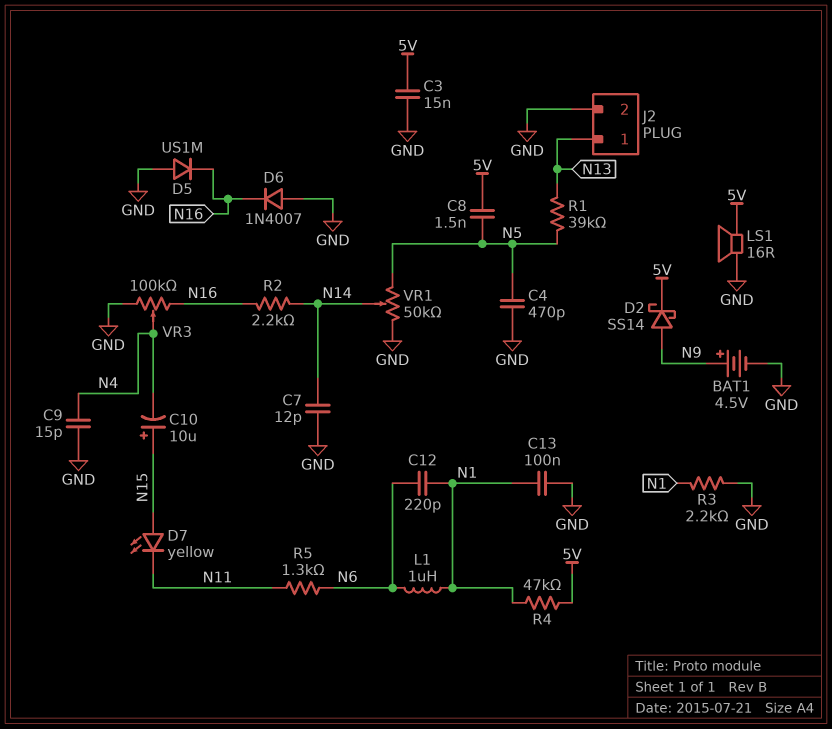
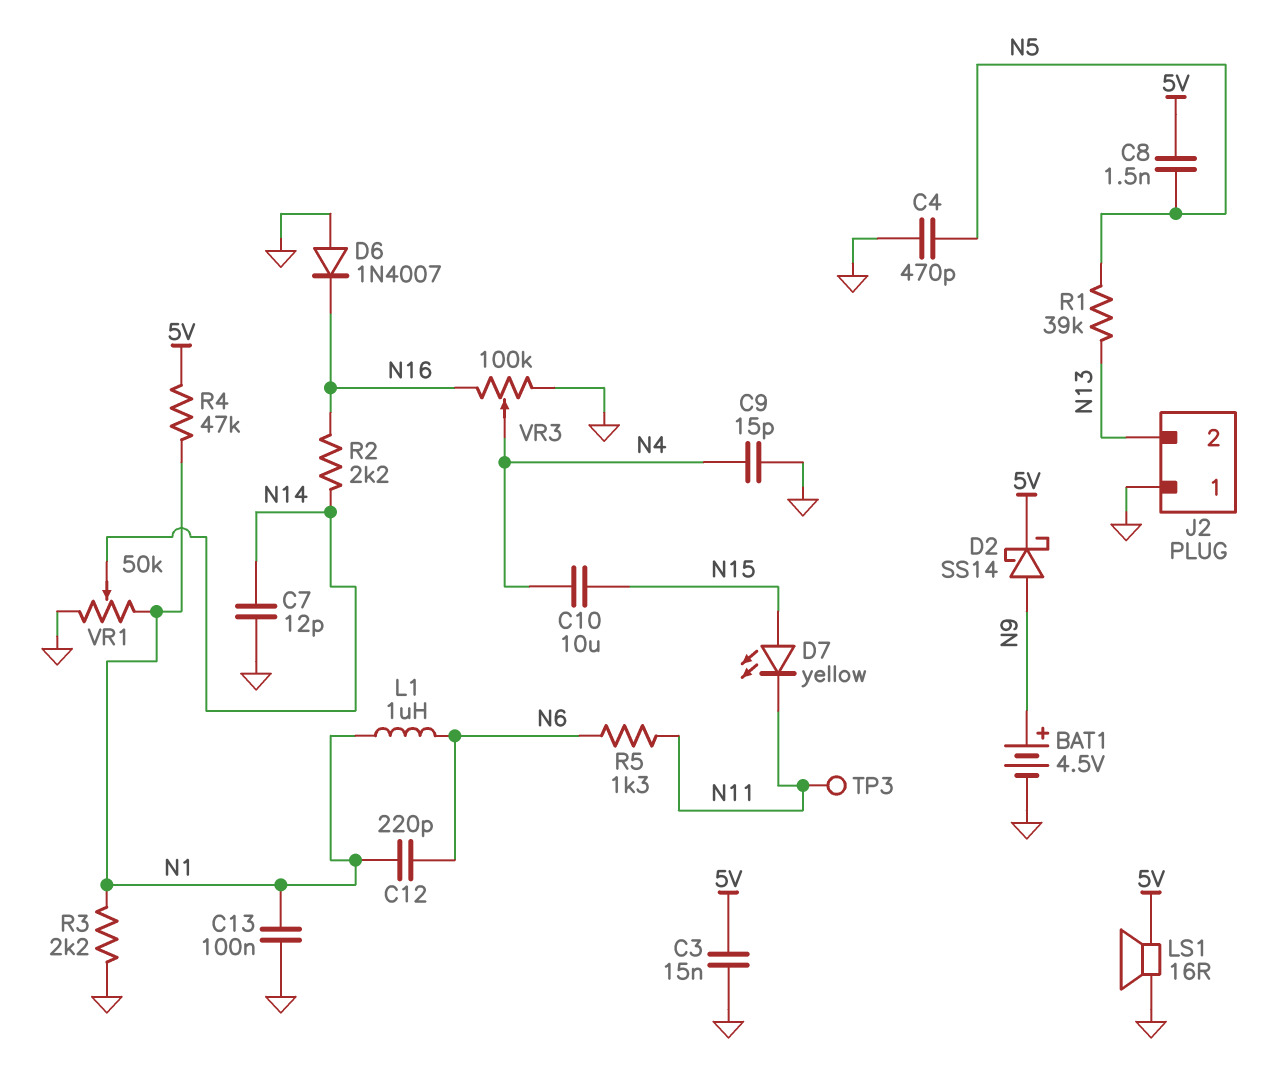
C10: 10uF (plus N15, minus N4) -> 10uF (N4, N15)
D5: diode US1M (A GND, K N16) -> none
J2 pin 1: N13 -> GND
J2 pin 2: GND -> N13
TP3: none -> test point (N11)
VR1: 50k (GND, N5, wiper N14) -> 50k (GND, N1, wiper N14)

